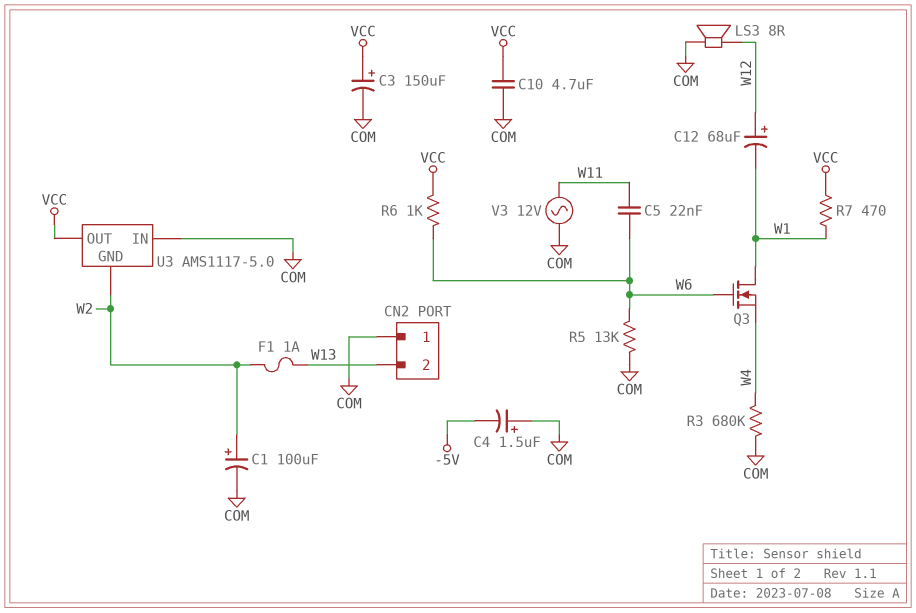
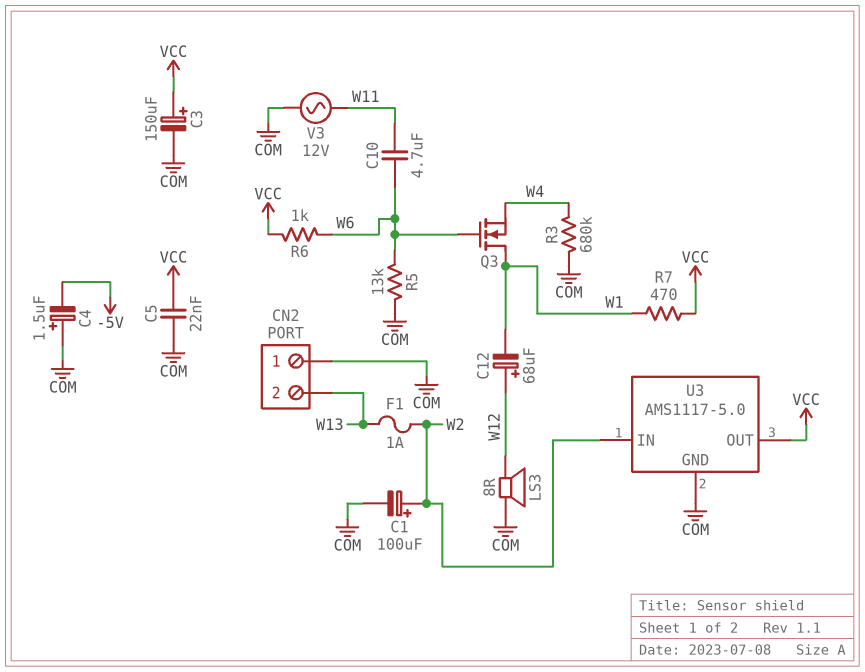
C5: 22nF (W6, W11) -> 22nF (COM, VCC)
C10: 4.7uF (COM, VCC) -> 4.7uF (W6, W11)
U3 pin GND: W2 -> COM
U3 pin IN: COM -> W2

